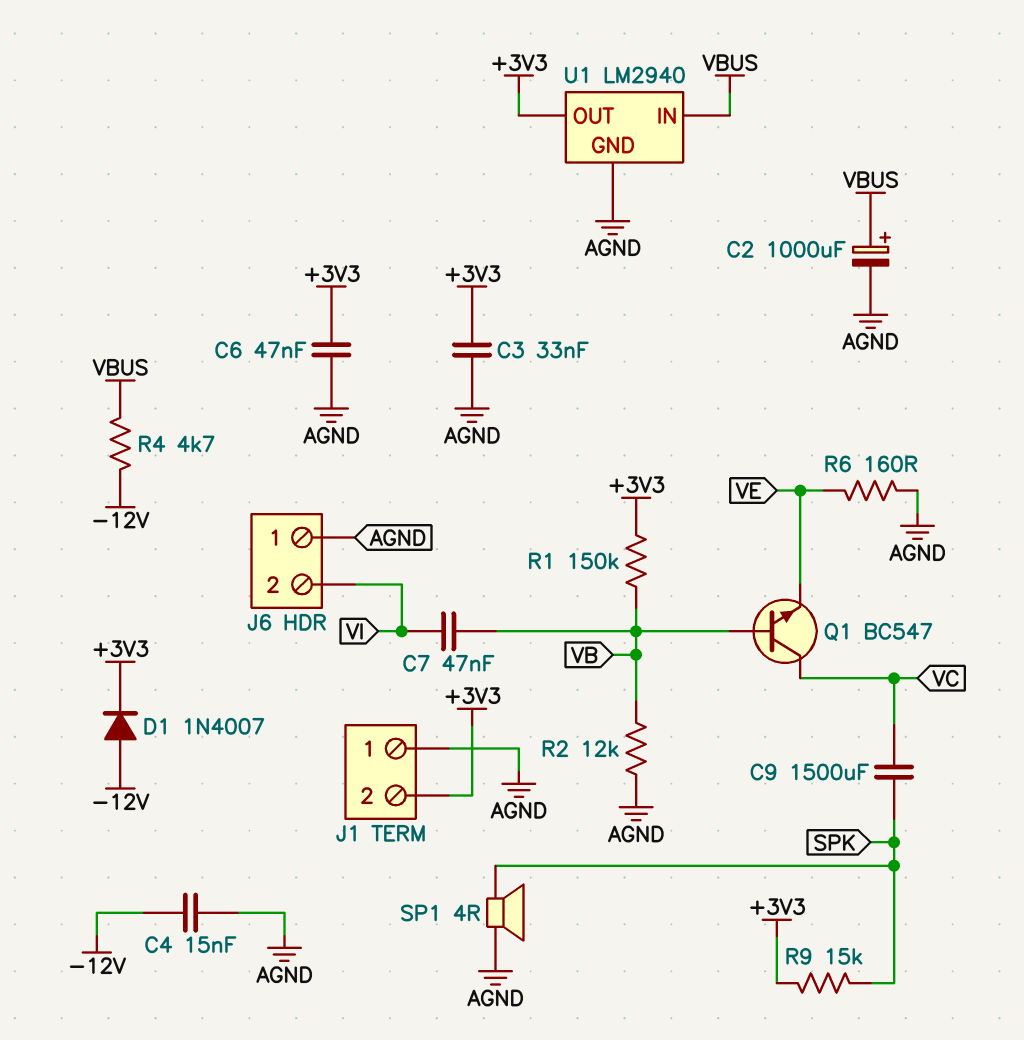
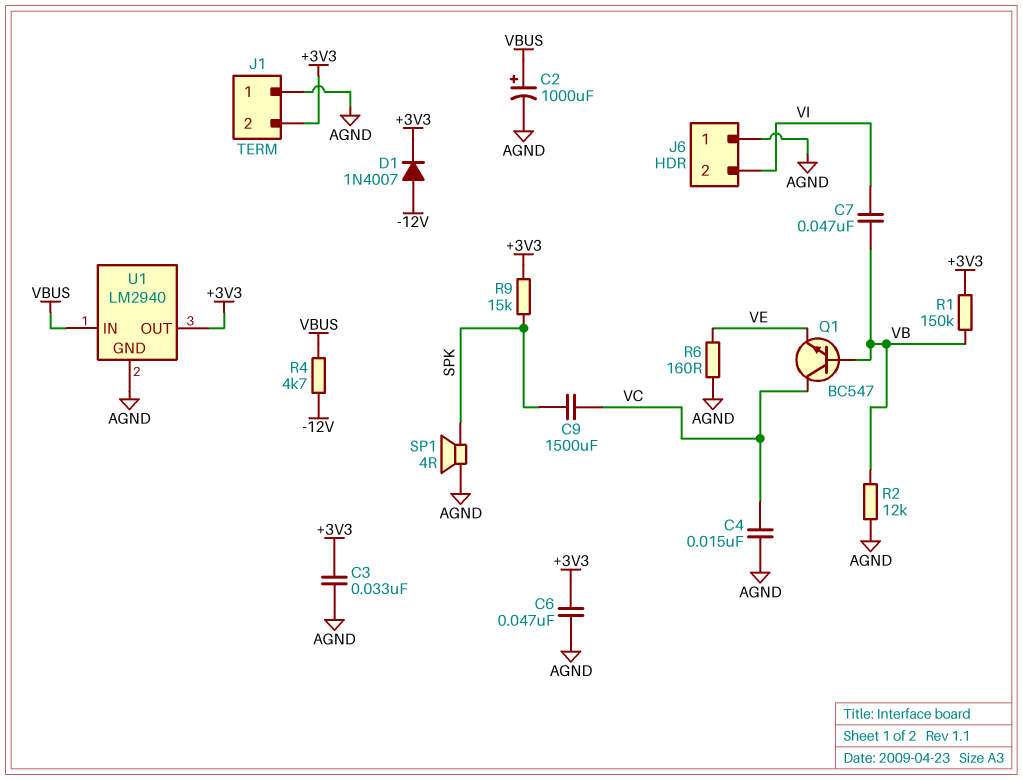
C4: 15nF (-12V, AGND) -> 15nF (AGND, VC)

